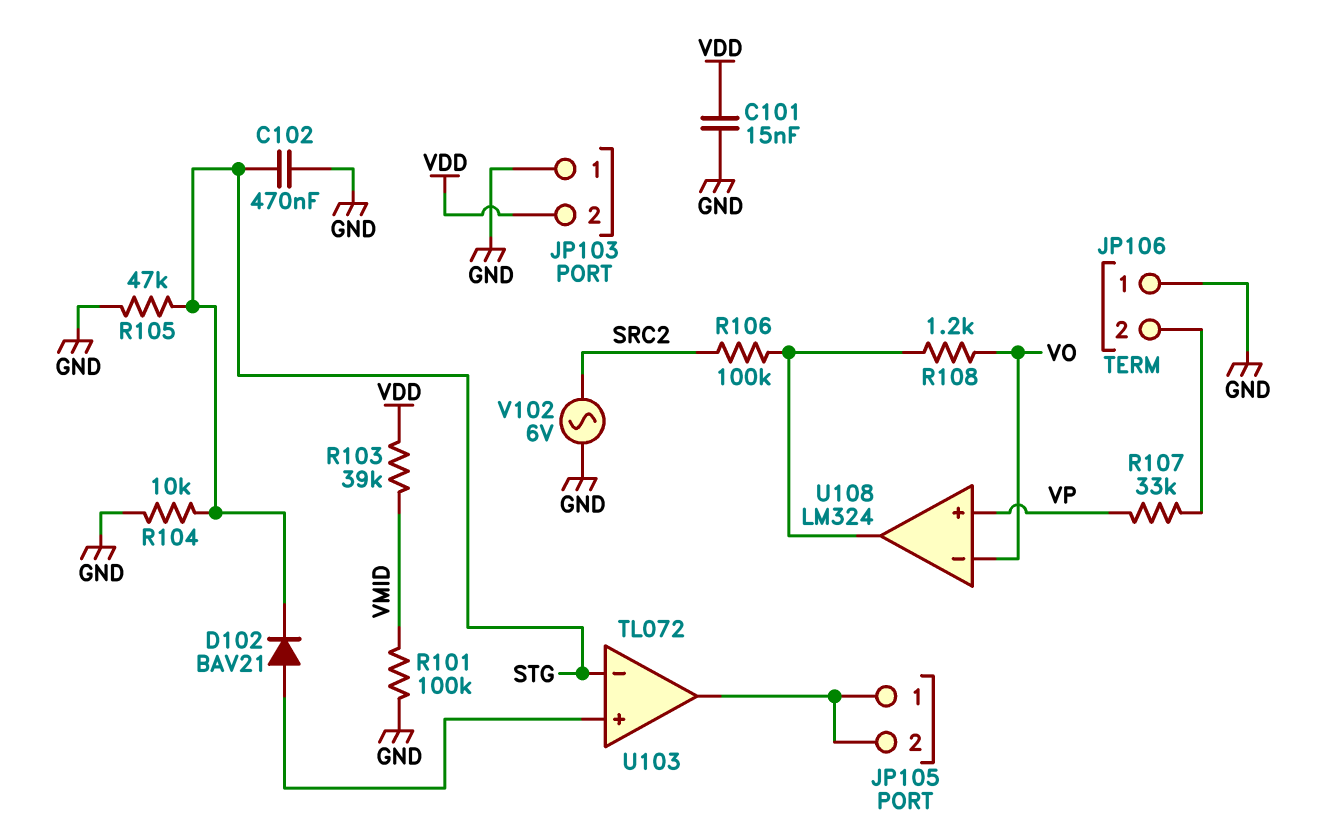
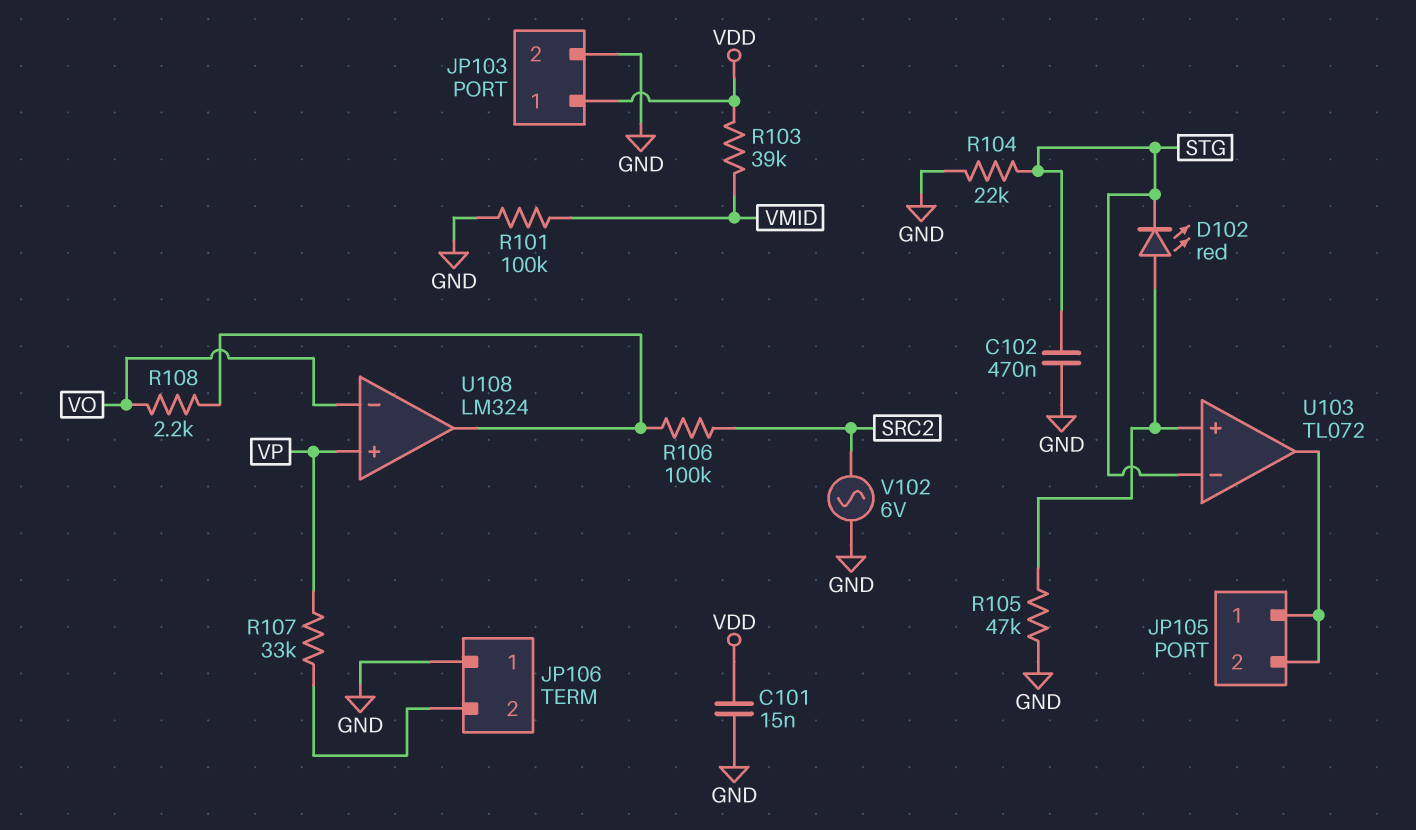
D102: diode BAV21 (A U103/in+, K STG) -> LED red (A U103/in+, K STG)
JP103 pin 1: GND -> VDD
JP103 pin 2: VDD -> GND
R104: 10k (GND, STG) -> 22k (GND, STG)
R105: 47k (GND, STG) -> 47k (GND, U103/in+)
R108: 1.2k (U108/out, VO) -> 2.2k (U108/out, VO)

